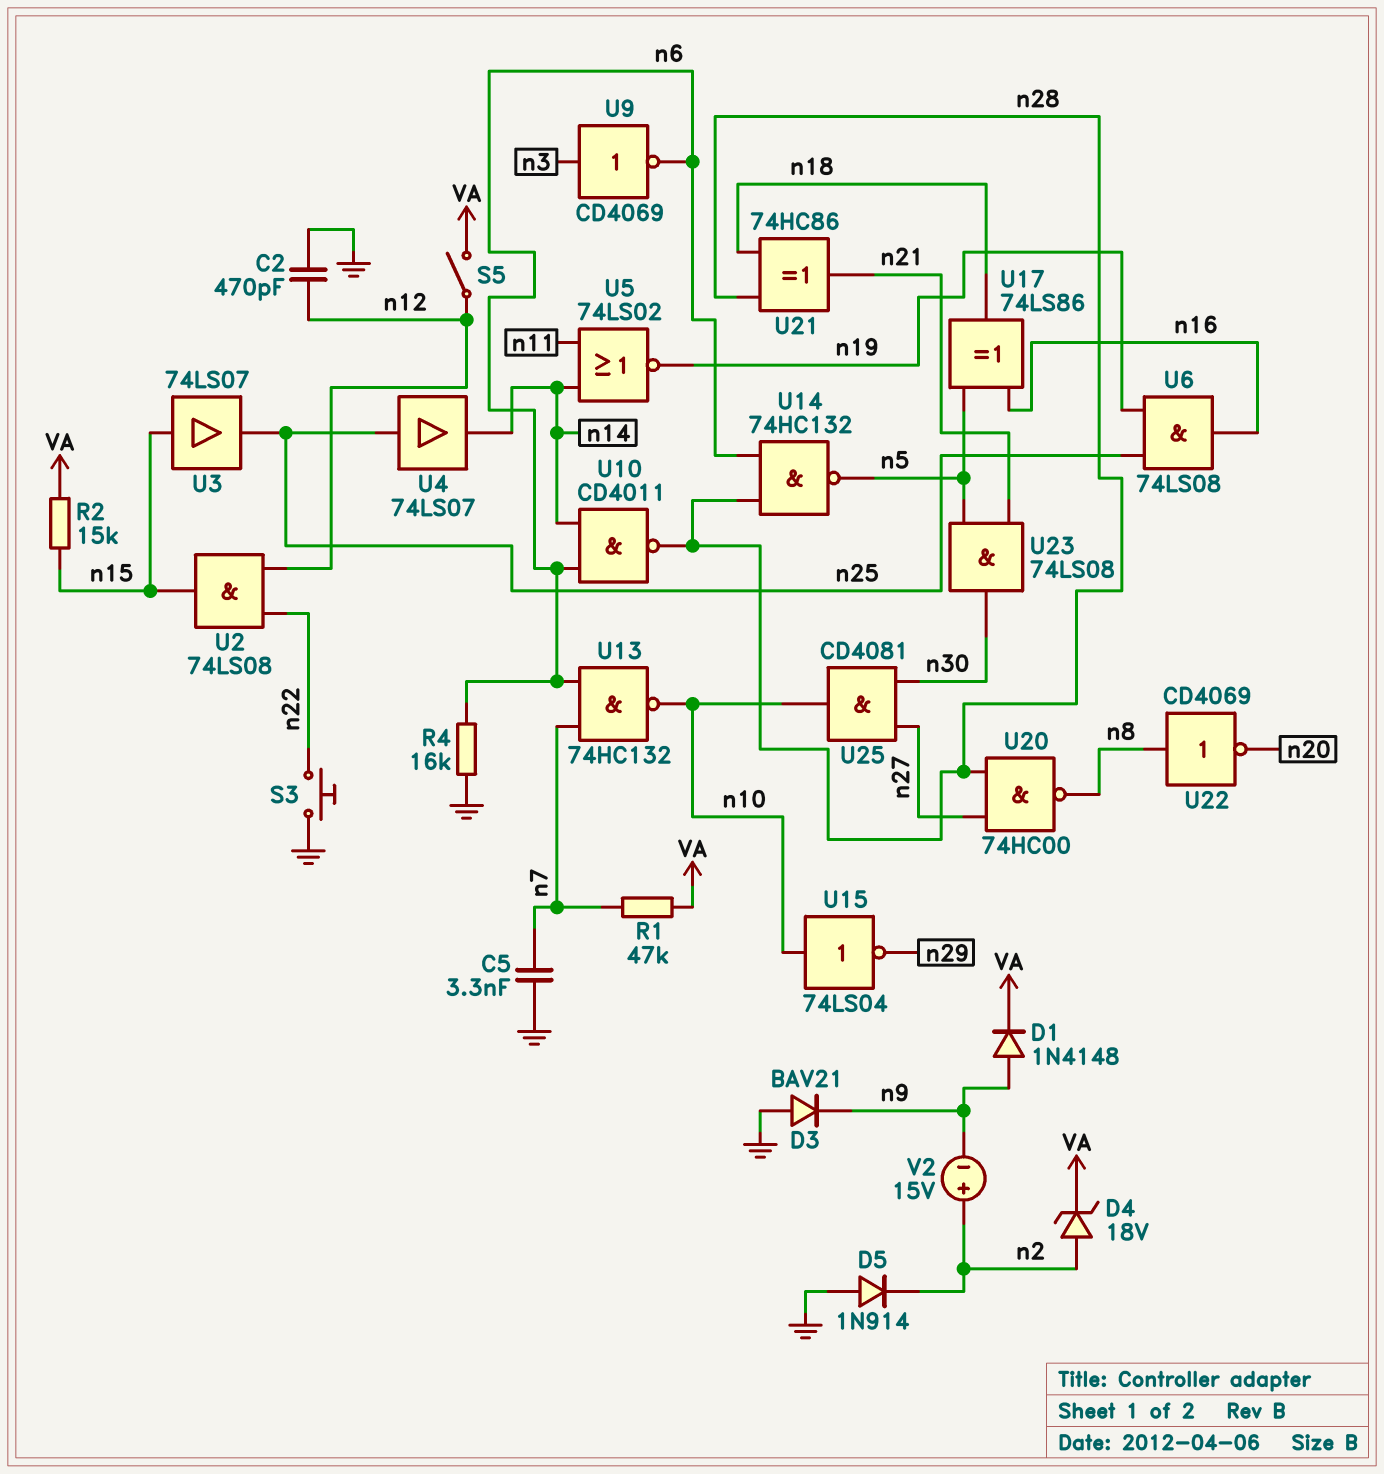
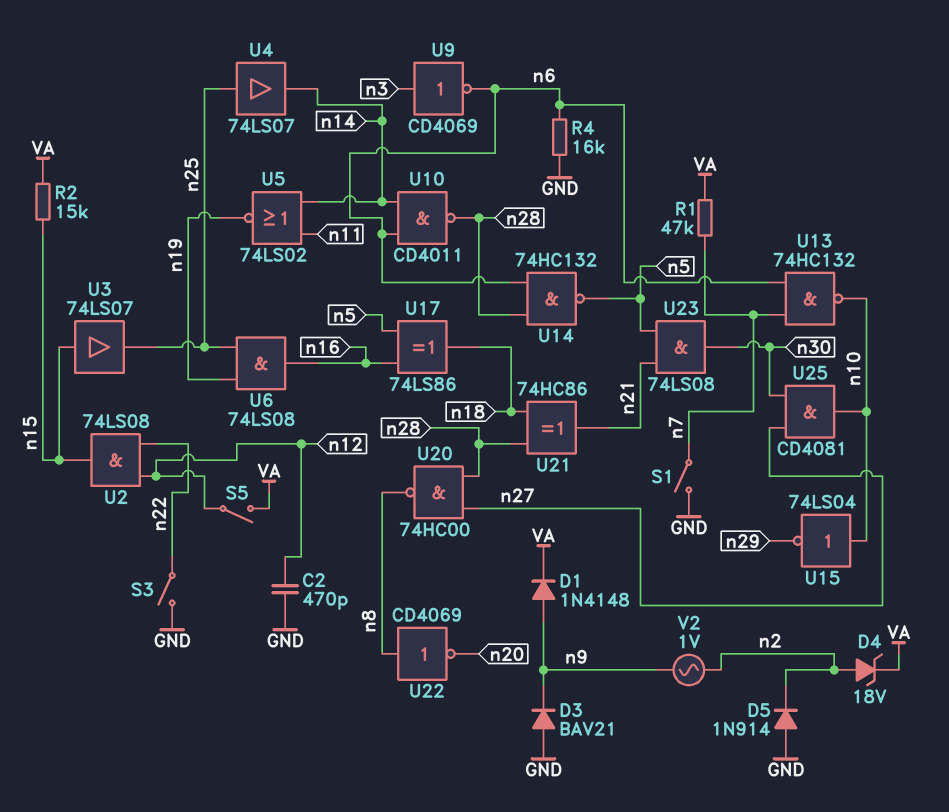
C5: 3.3nF (GND, n7) -> none
S1: none -> switch (GND, n7)
S3: button (GND, n22) -> switch (GND, n22)
V2: 15V (plus n2, minus n9) -> AC 1V (n2, n9)

